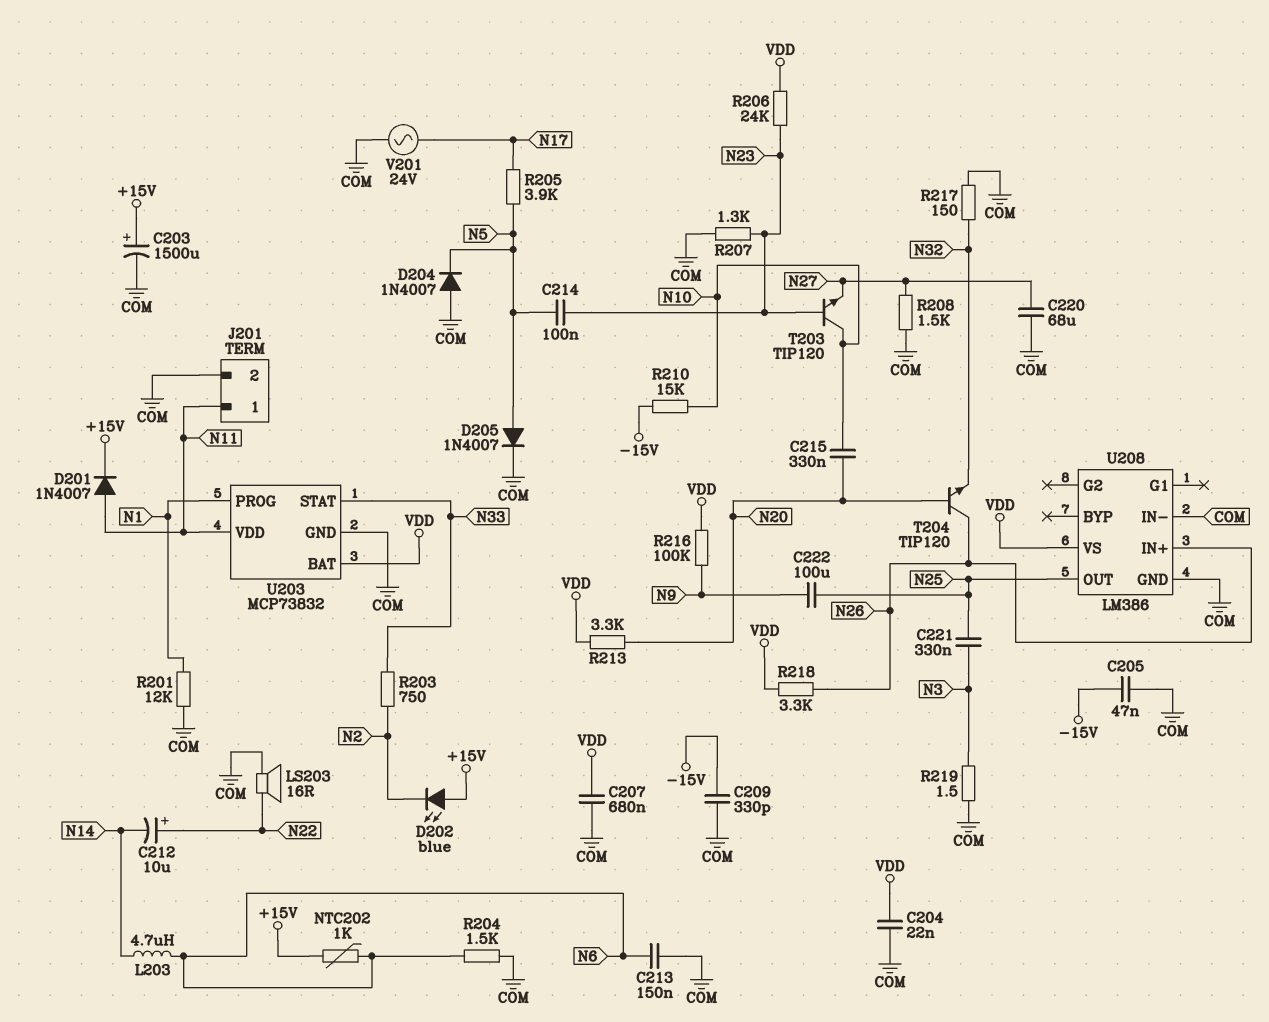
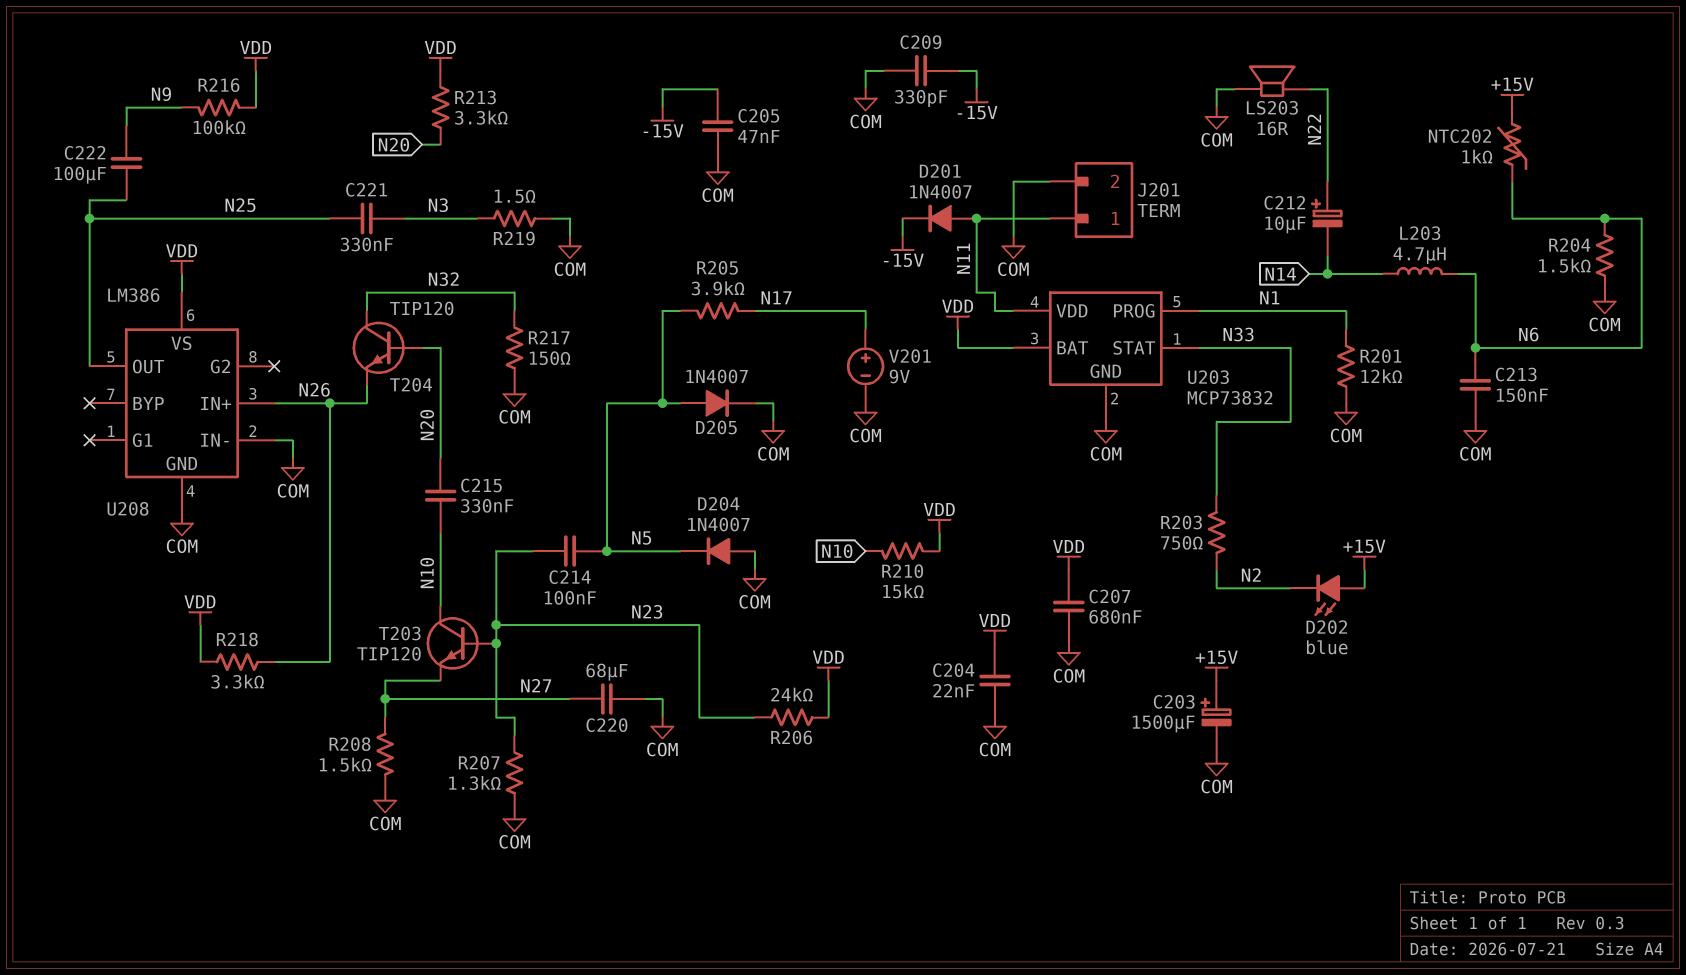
D201: diode 1N4007 (A N11, K +15V) -> diode 1N4007 (A N11, K -15V)
R210: 15k (-15V, N10) -> 15k (N10, VDD)
T204: NPN TIP120 (B N20, C N26, E N32) -> NPN TIP120 (B N20, C N32, E N26)
V201: AC 24V (COM, N17) -> 9V (plus N17, minus COM)

